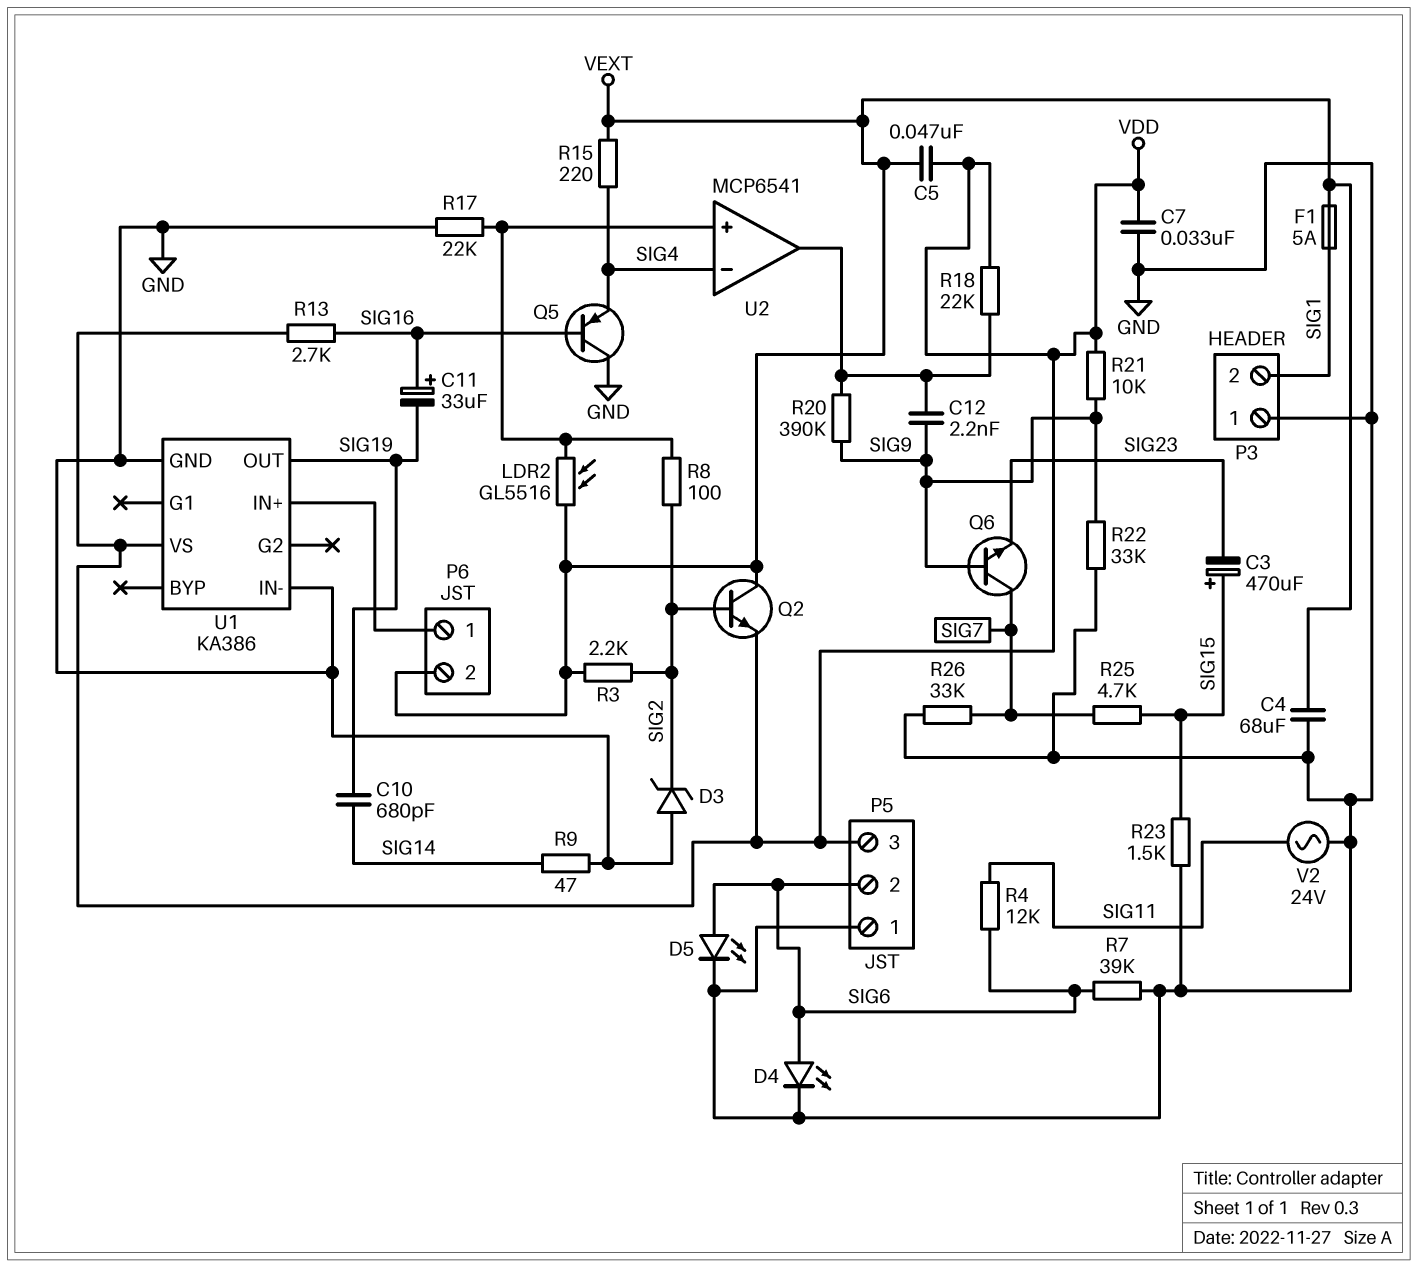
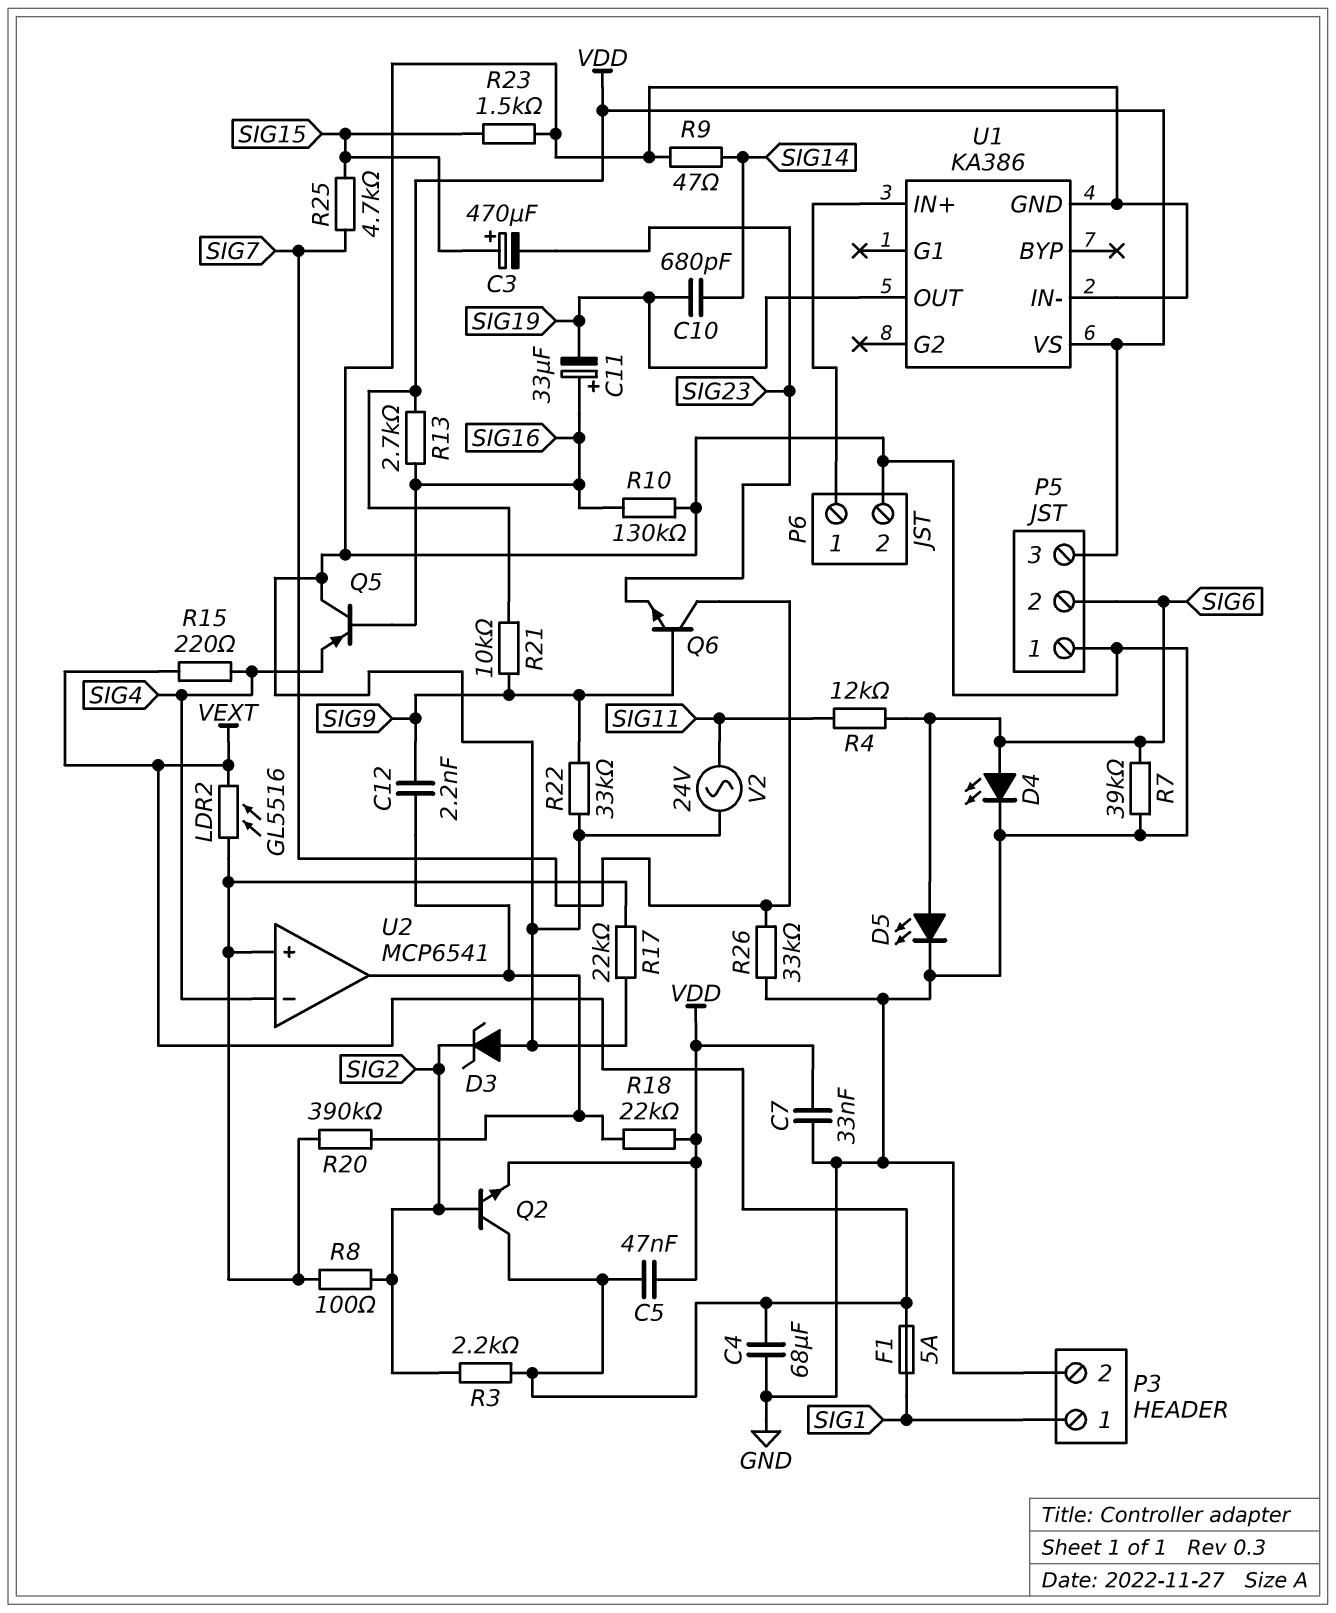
P3 pin 1: GND -> SIG1
P3 pin 2: SIG1 -> GND
P6 pin 2: VEXT -> GND
R10: none -> 130k (GND, SIG16)
R20: 390k (SIG9, U2/out) -> 390k (U2/in+, U2/out)

